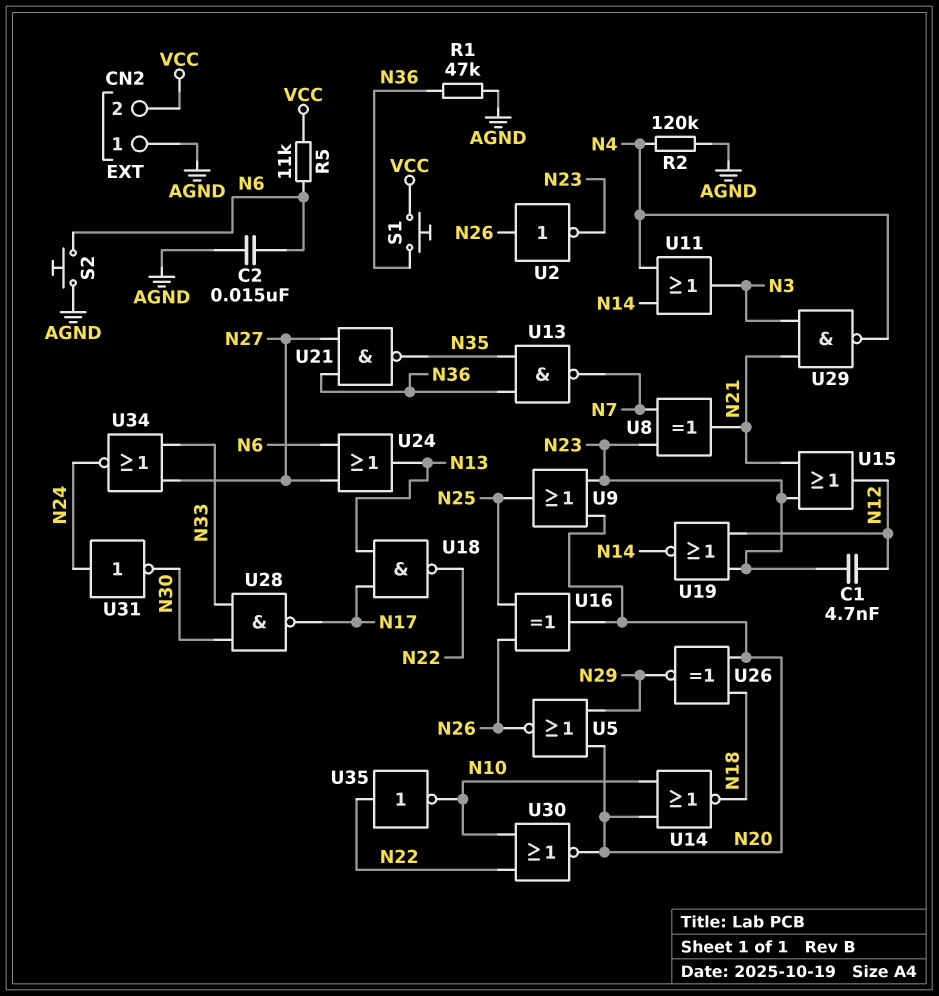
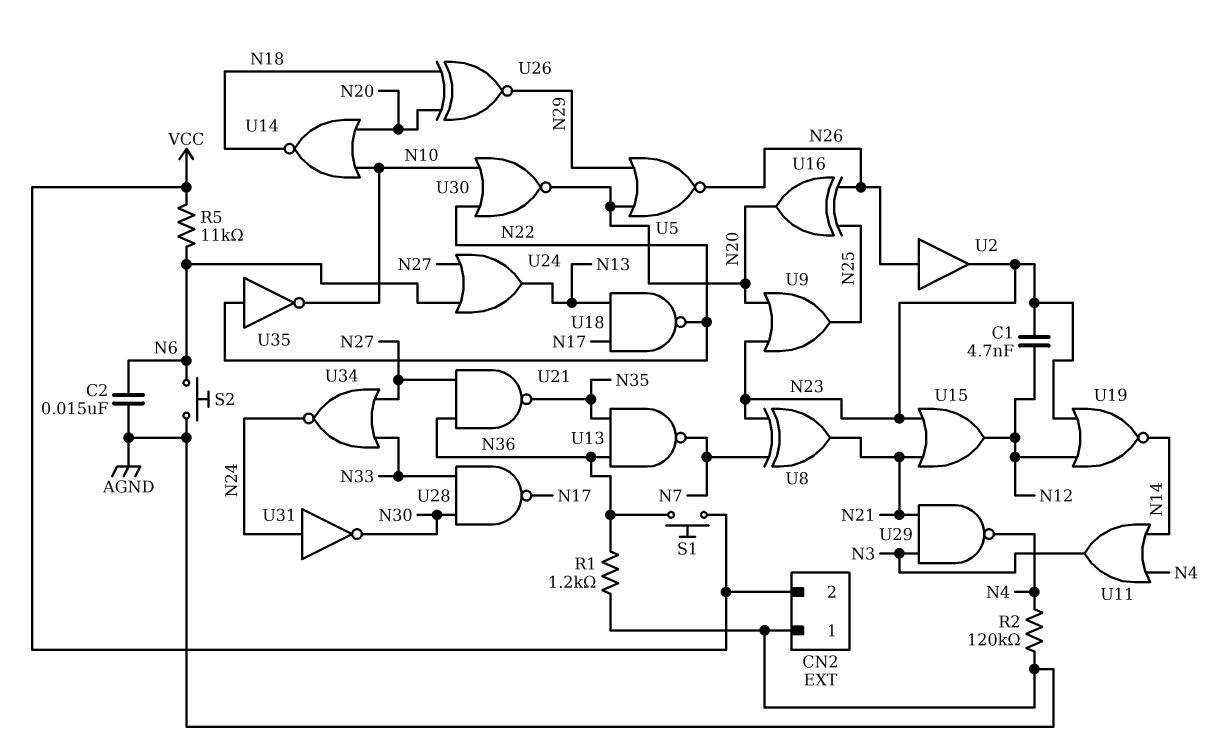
R1: 47k (AGND, N36) -> 1.2k (AGND, N36)
U2: NOT (in N26, out N23) -> buffer (in N26, out N23)

